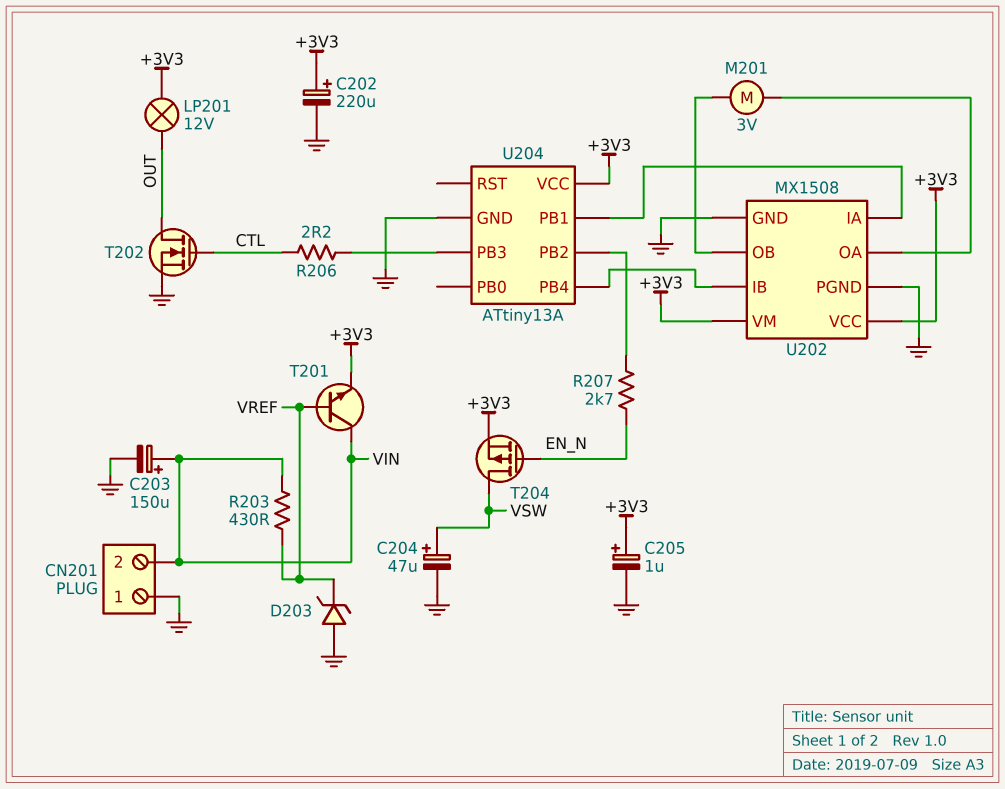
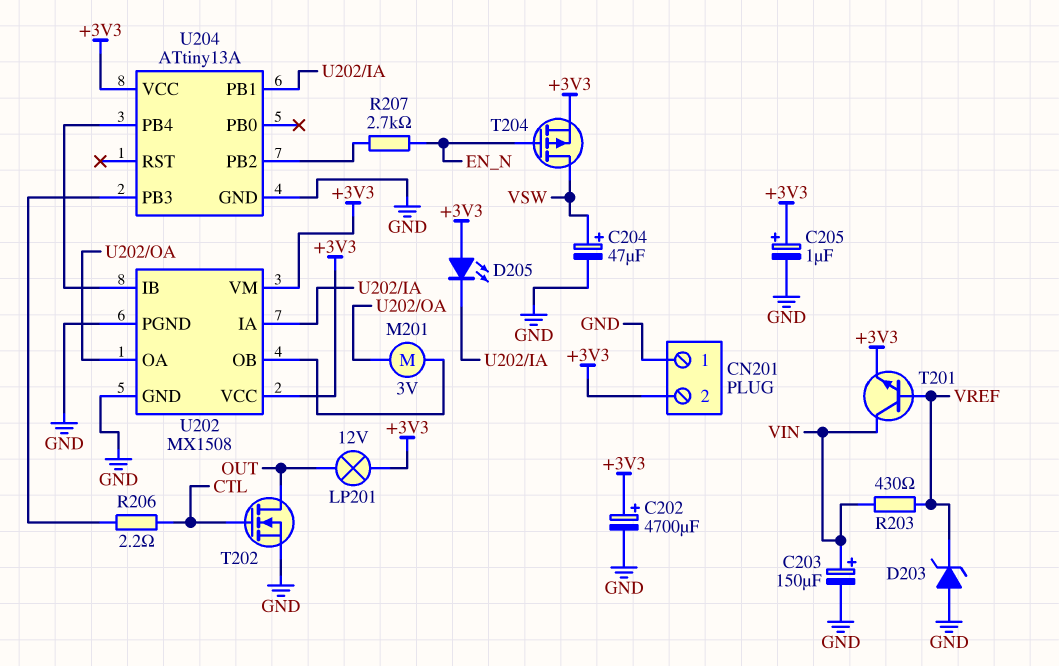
C202: 220uF (plus +3V3, minus GND) -> 4700uF (plus +3V3, minus GND)
CN201 pin 2: VIN -> +3V3
D205: none -> LED (A +3V3, K U202/IA)

